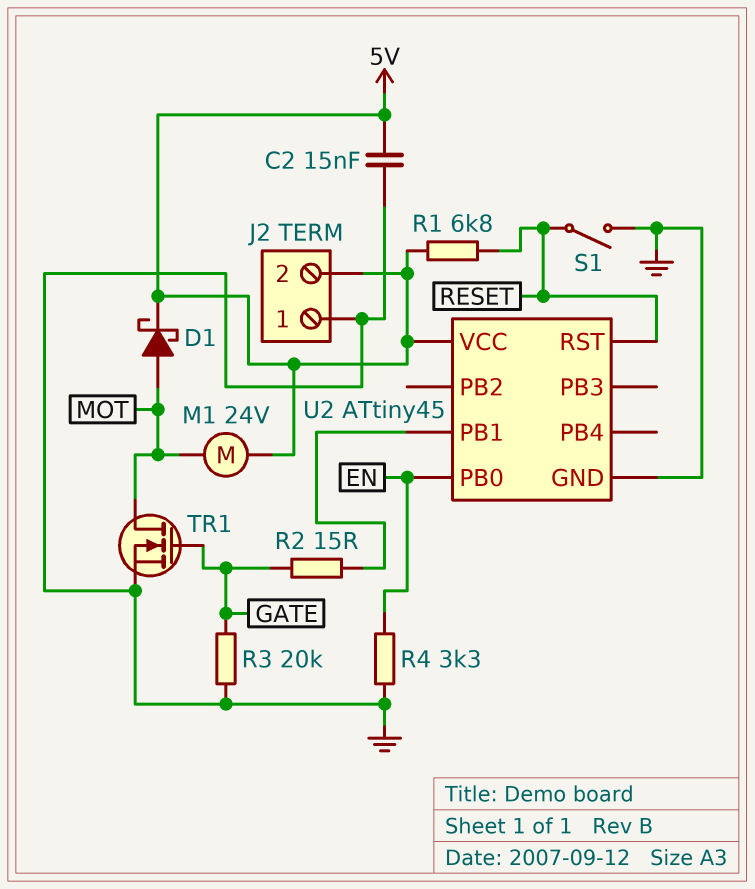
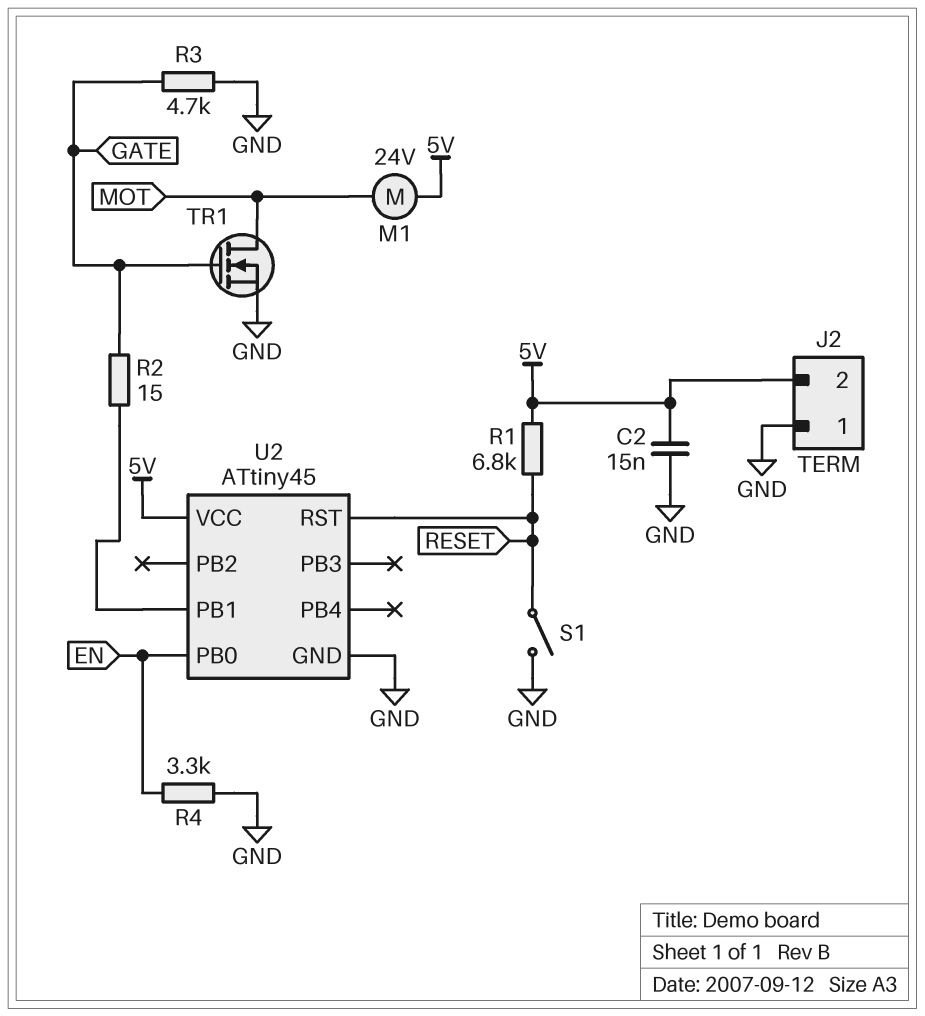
D1: schottky (A MOT, K 5V) -> none
R3: 20k (GATE, GND) -> 4.7k (GATE, GND)

